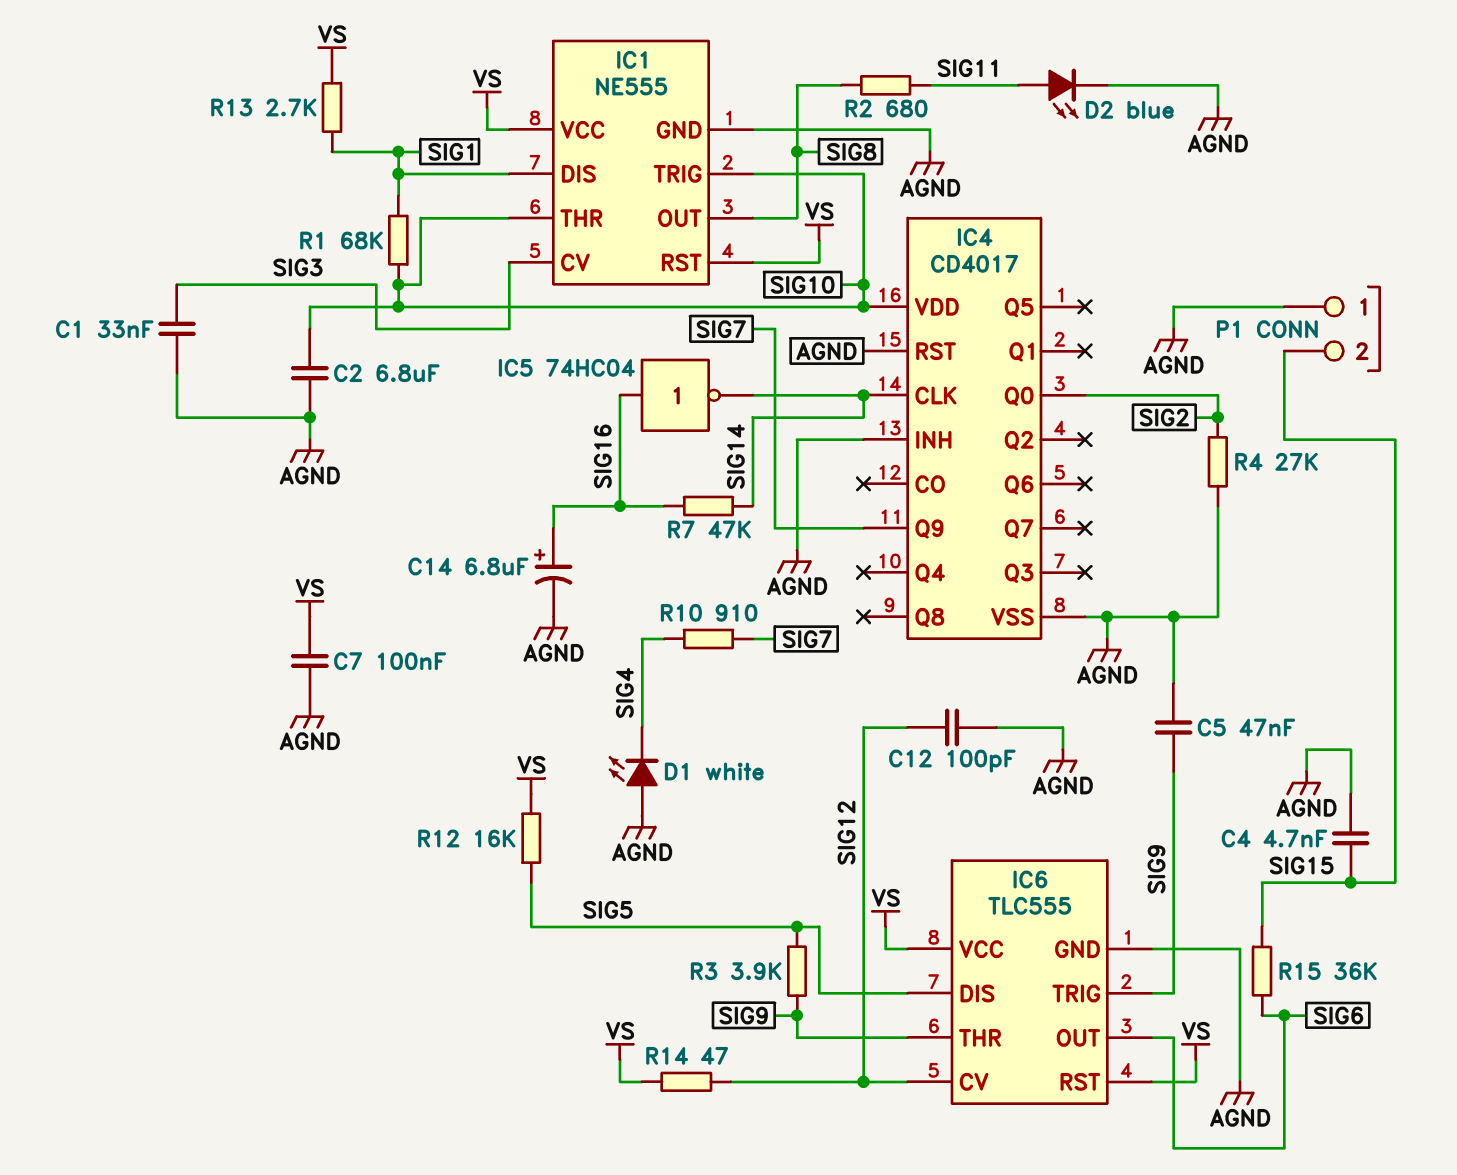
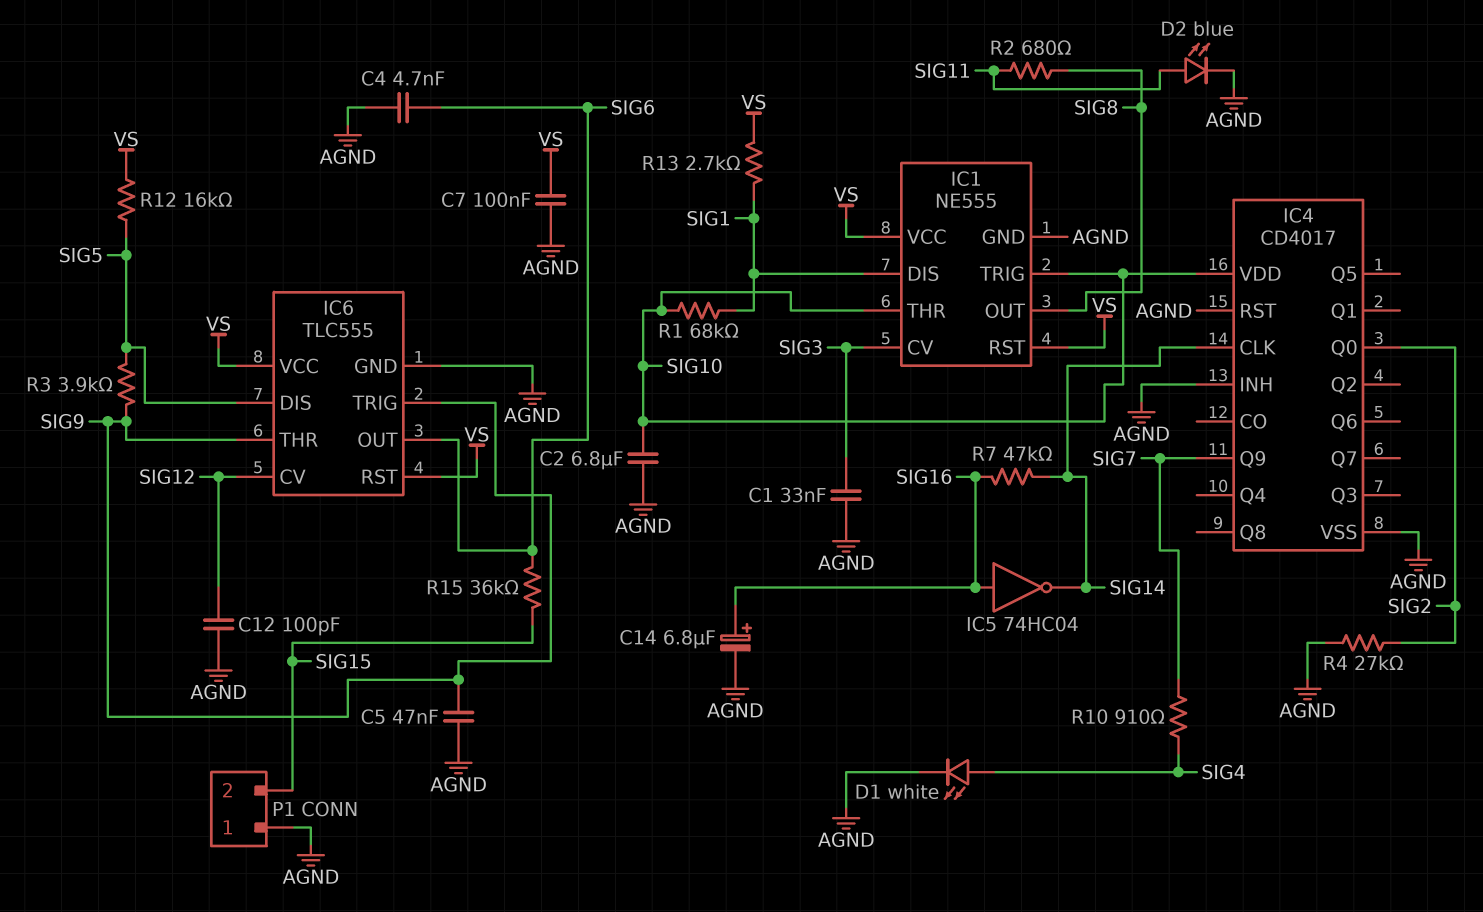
C4: 4.7nF (AGND, SIG15) -> 4.7nF (AGND, SIG6)
D1: LED white (A AGND, K SIG4) -> LED white (A SIG4, K AGND)
R14: 47 (SIG12, VS) -> none

